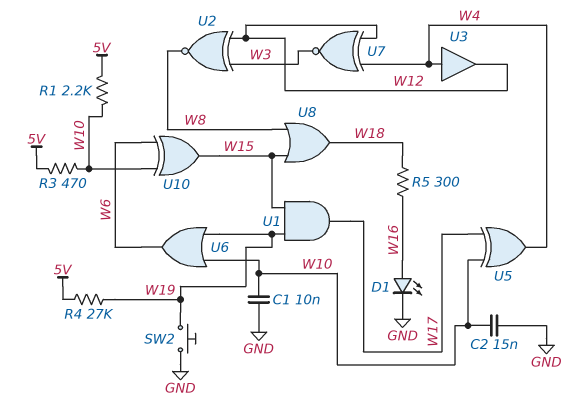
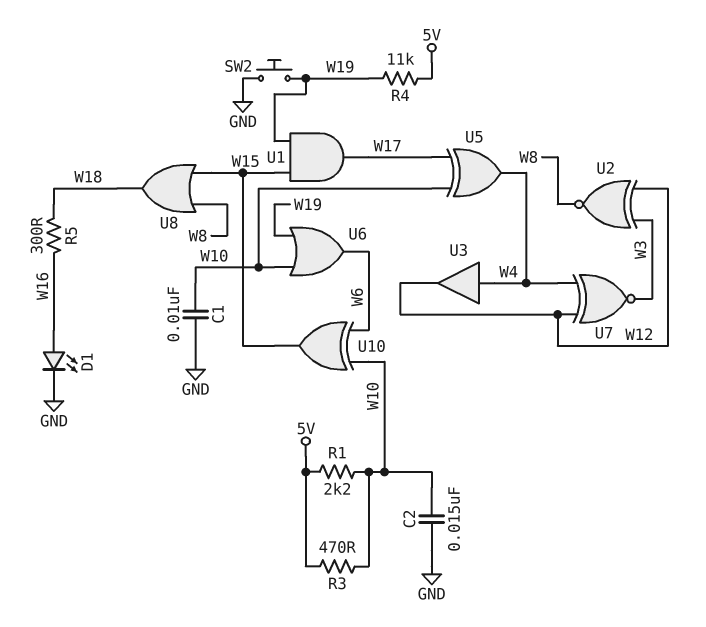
R4: 27k (5V, W19) -> 11k (5V, W19)

